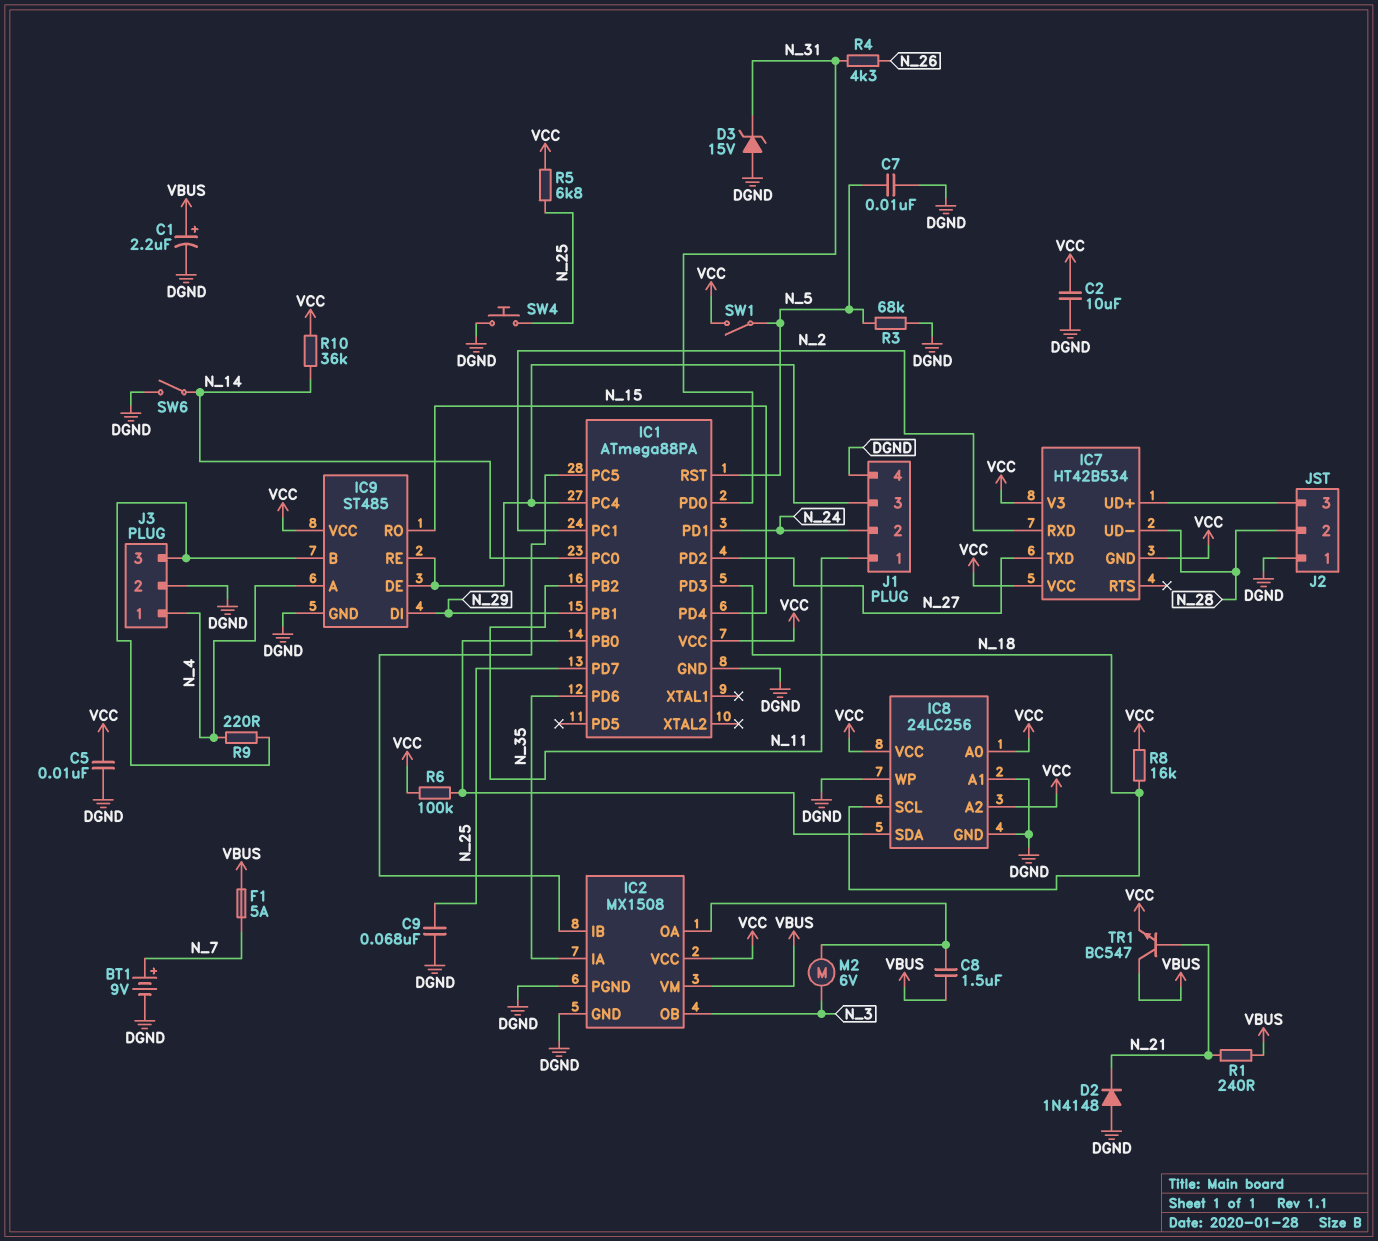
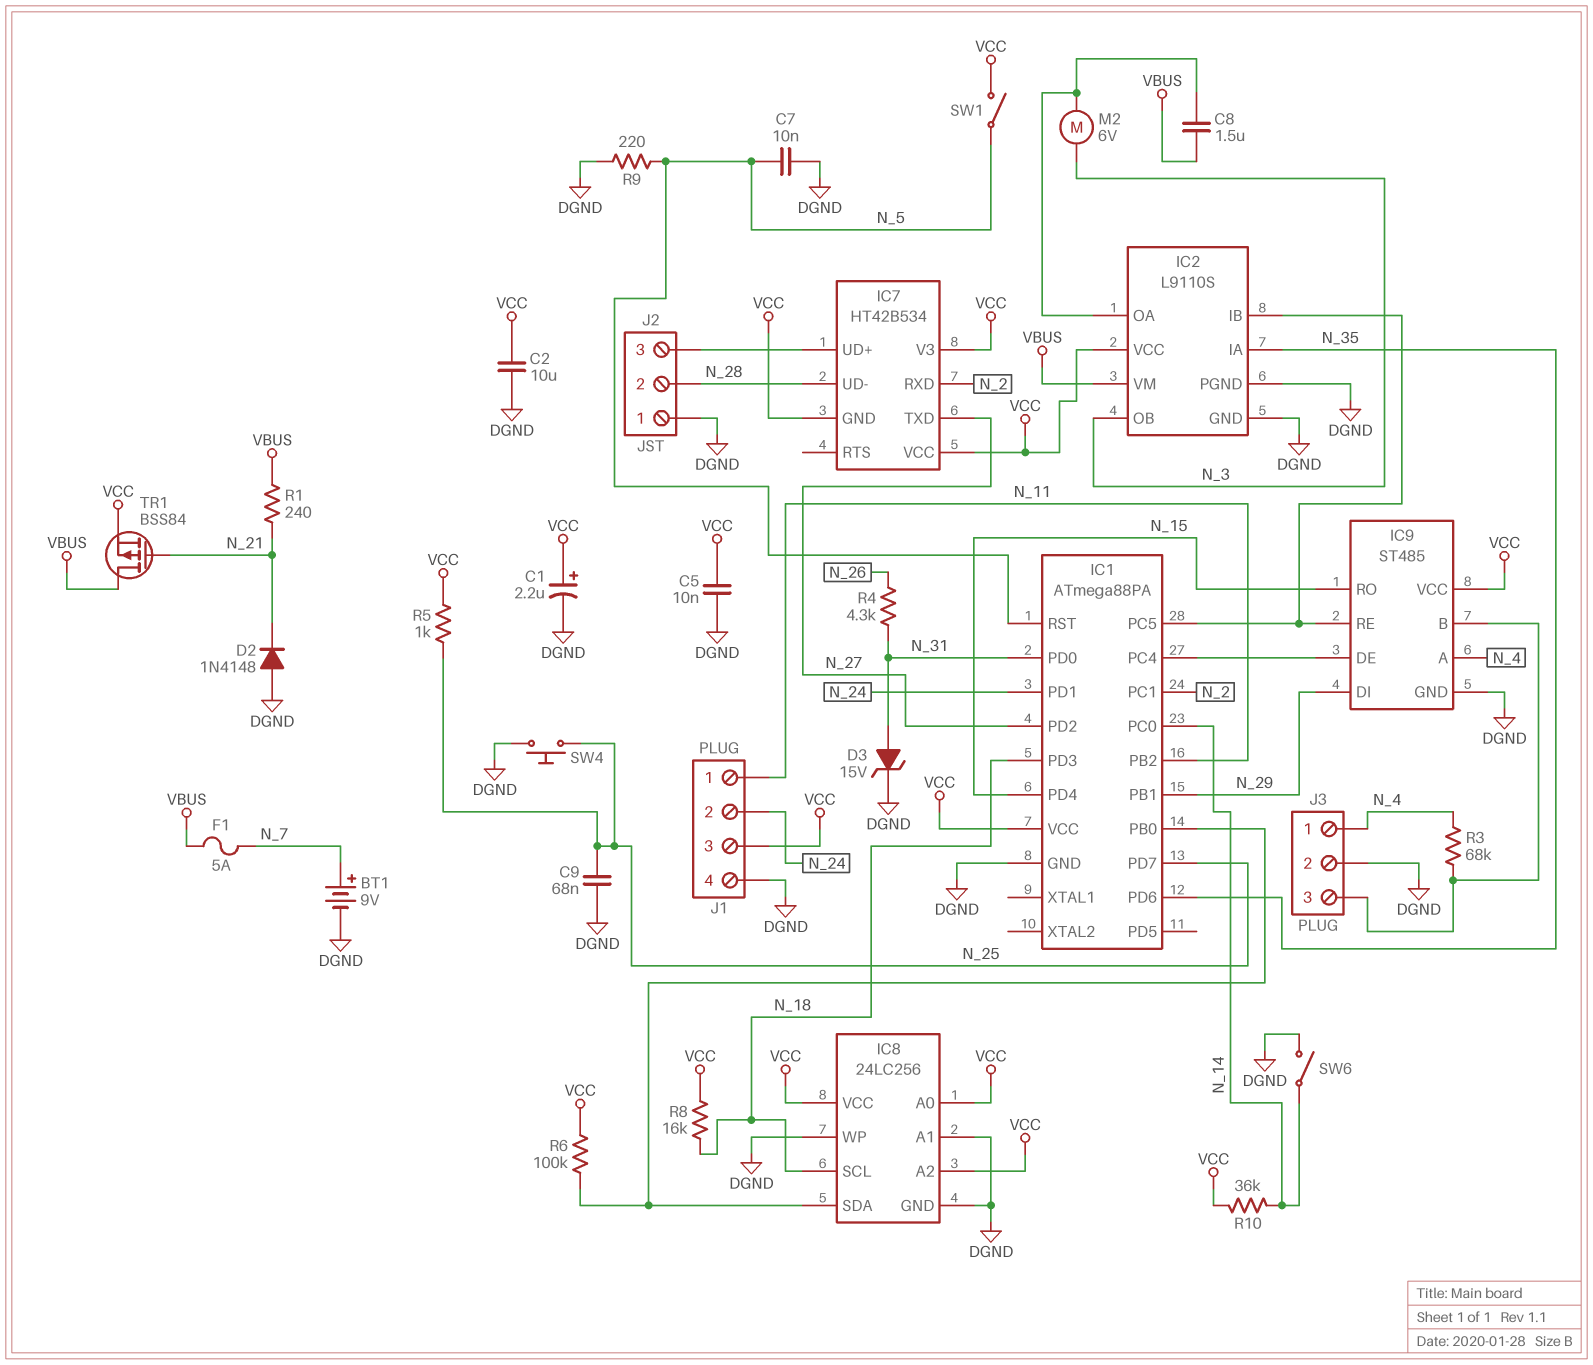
C1: 2.2uF (plus VBUS, minus DGND) -> 2.2uF (plus VCC, minus DGND)
D3: zener 15V (A DGND, K N_31) -> zener 15V (A N_31, K DGND)
IC2: MX1508 -> L9110S
IC9 pin RE: IC1/PC4 -> IC1/PC5
J1 pin 3: IC1/PC4 -> VCC
R3: 68k (DGND, N_5) -> 68k (IC9/B, N_4)
R5: 6.8k (N_25, VCC) -> 1k (N_25, VCC)
R9: 220 (IC9/B, N_4) -> 220 (DGND, N_5)
TR1: NPN BC547 (B N_21, C VBUS, E VCC) -> PMOS BSS84 (G N_21, D VBUS, S VCC)

